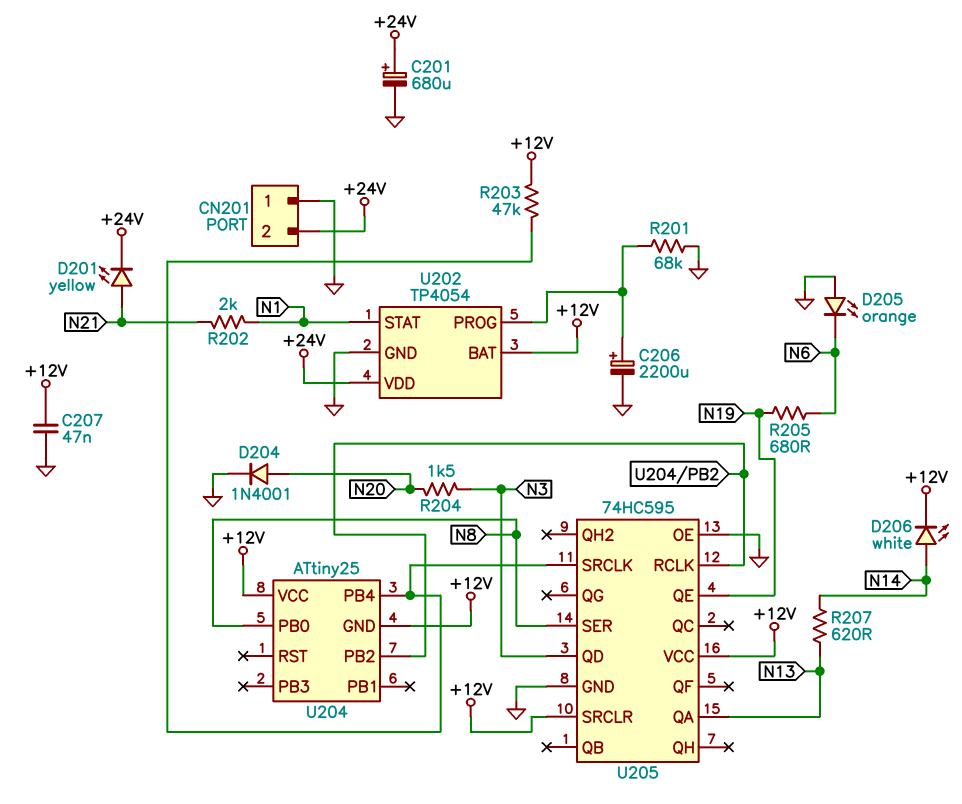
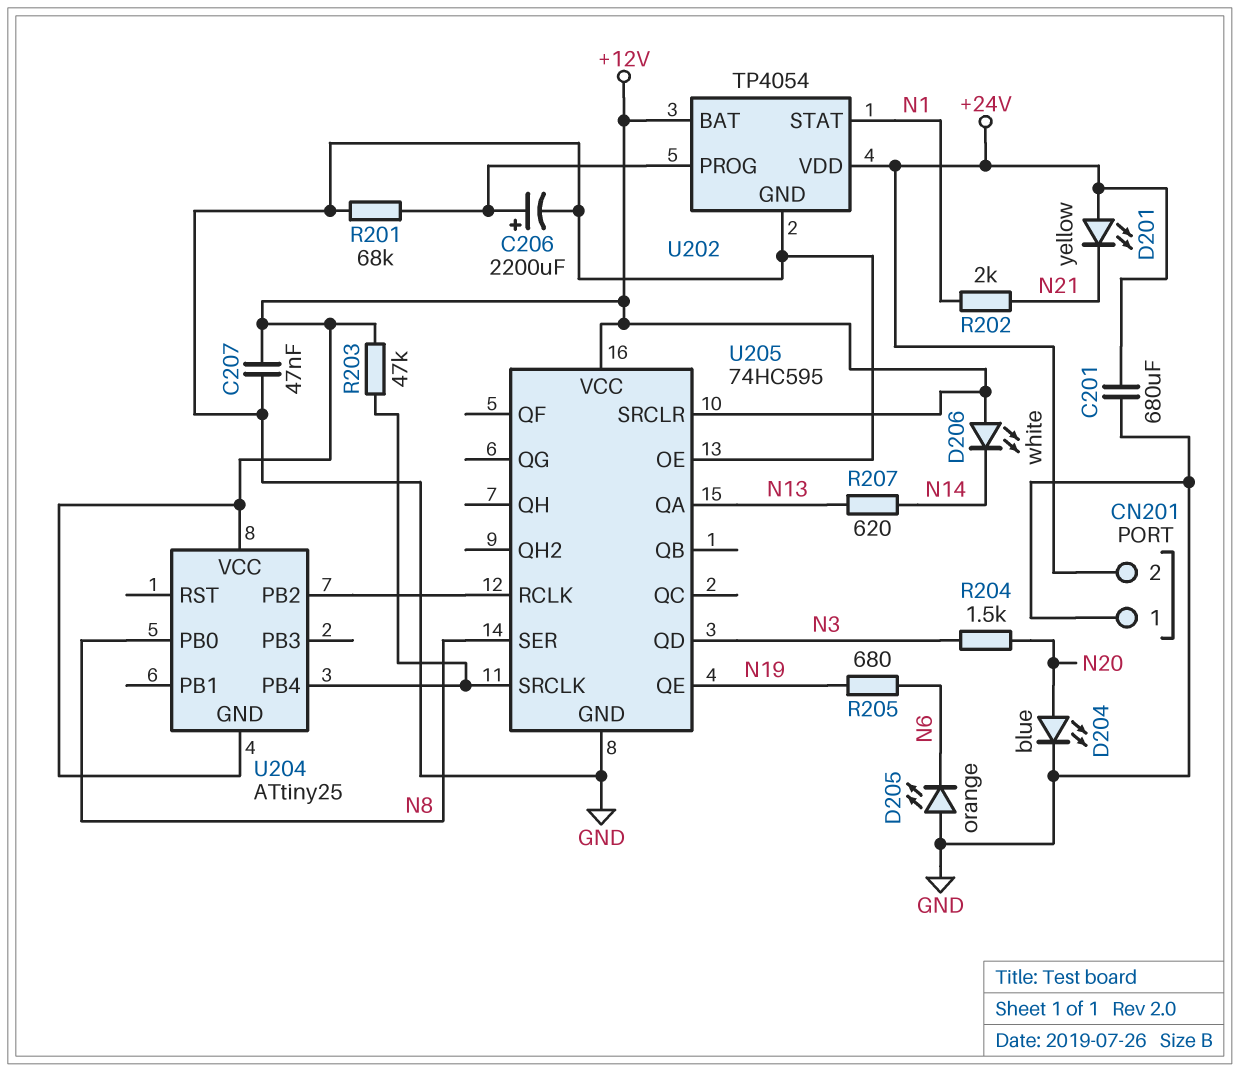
C201: 680uF (plus +24V, minus GND) -> 680uF (+24V, GND)
D201: LED yellow (A N21, K +24V) -> LED yellow (A +24V, K N21)
D204: diode 1N4001 (A N20, K GND) -> LED blue (A N20, K GND)
D206: LED white (A N14, K +12V) -> LED white (A +12V, K N14)

